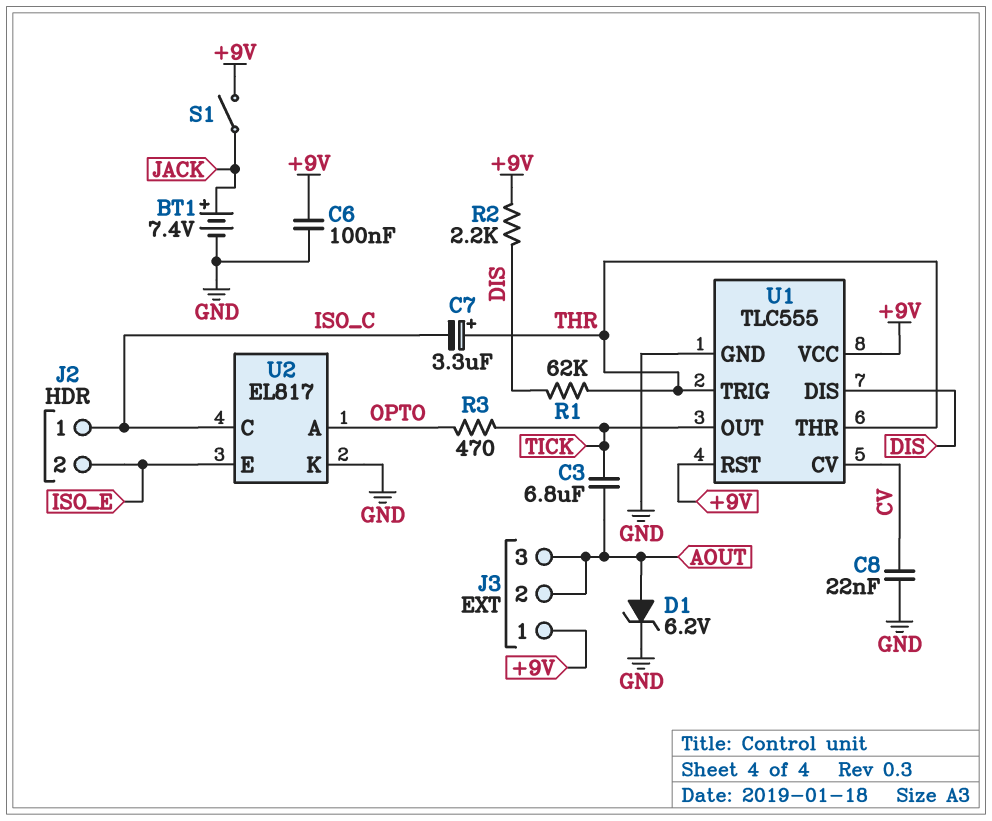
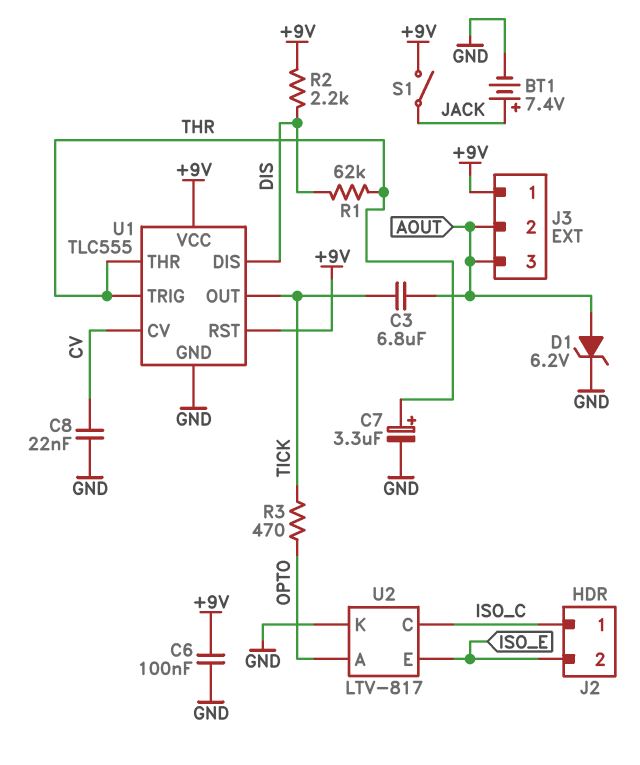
C7: 3.3uF (plus THR, minus ISO_C) -> 3.3uF (plus THR, minus GND)
U2: EL817 -> LTV-817

